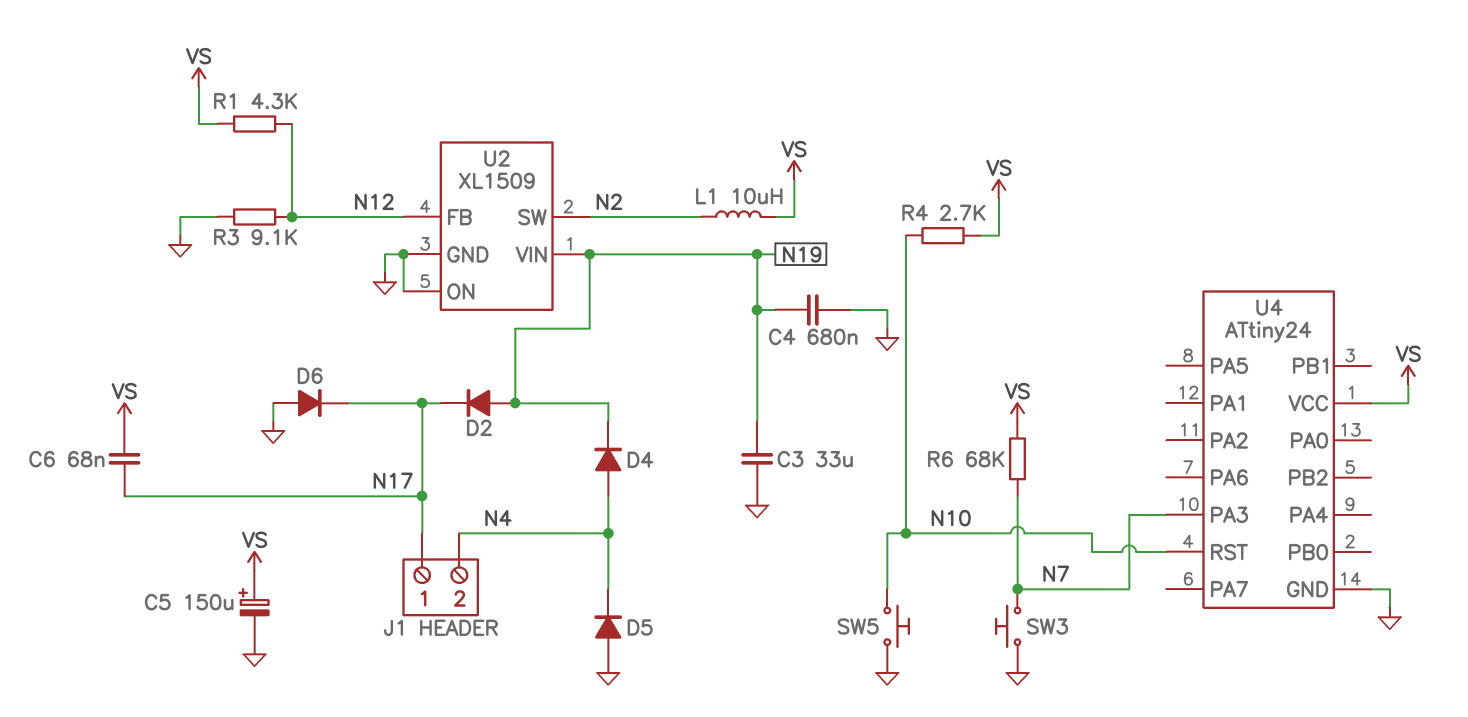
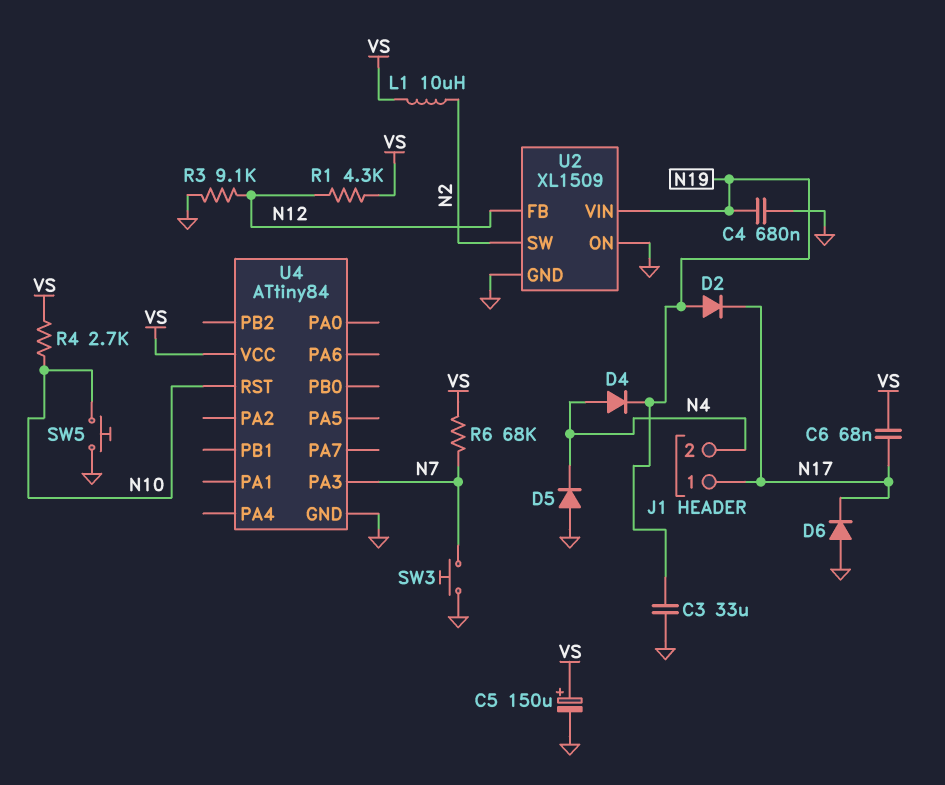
U4: ATtiny24 -> ATtiny84

